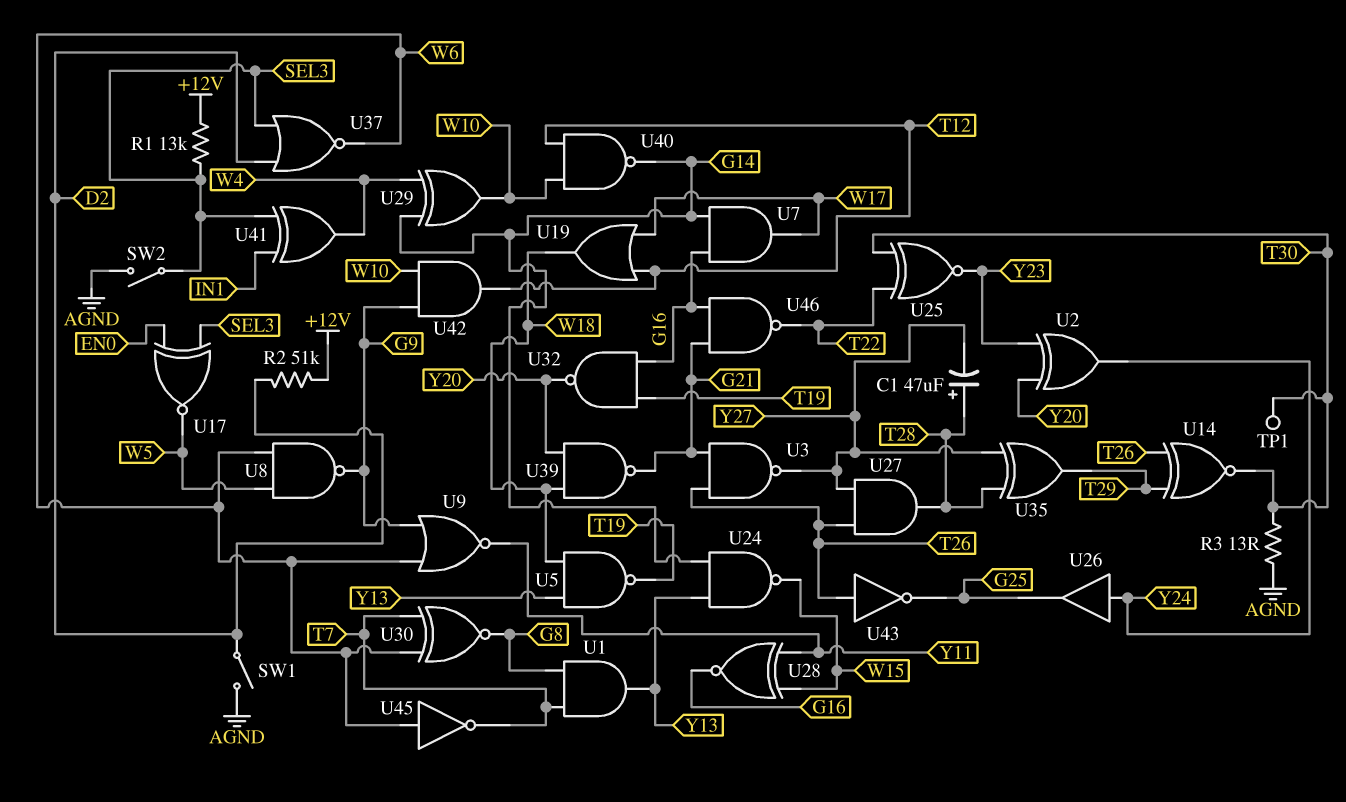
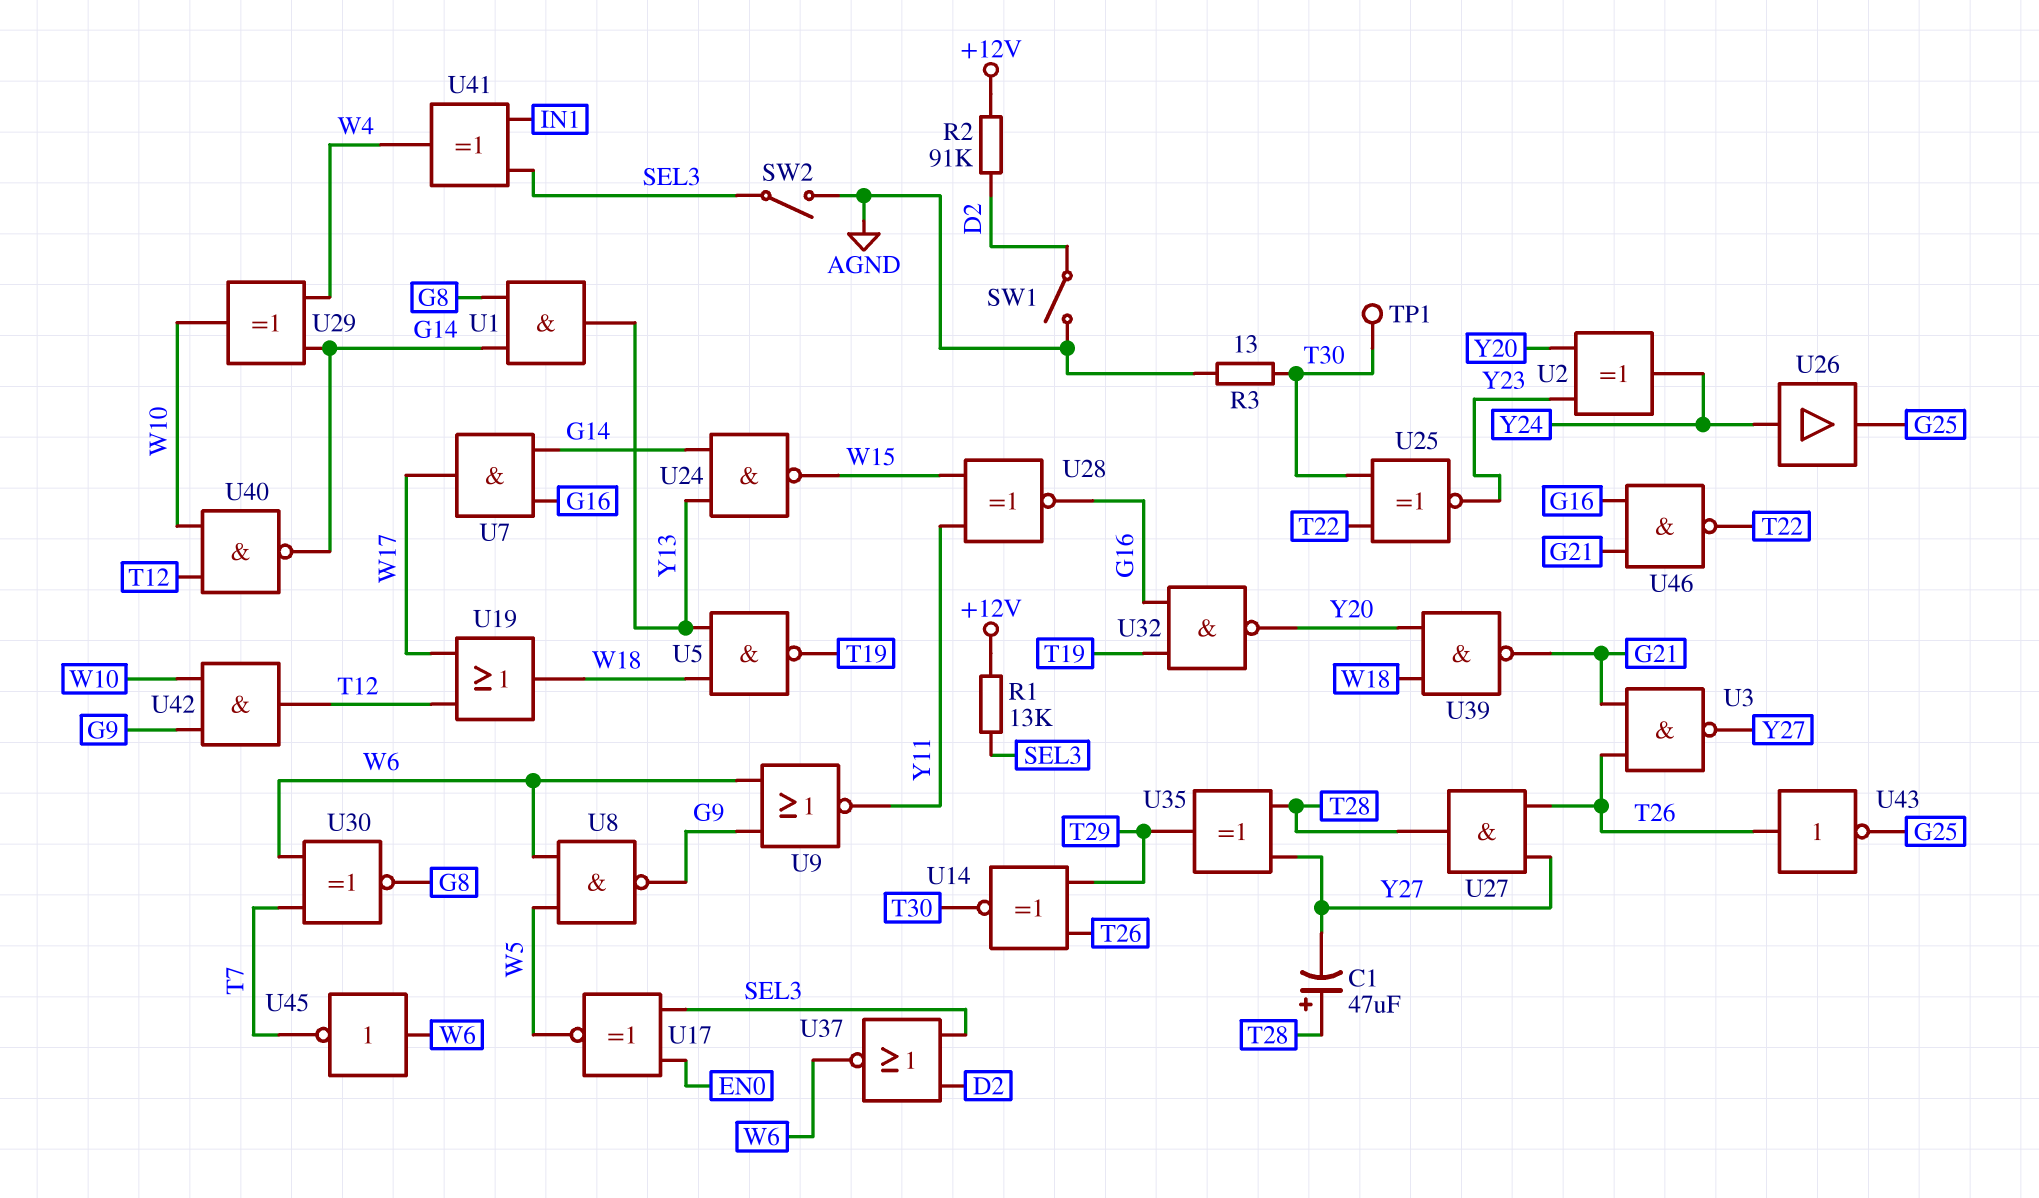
R2: 51k (+12V, D2) -> 91k (+12V, D2)
U1: AND (in G8, in T7, out Y13) -> AND (in G8, in G14, out Y13)

